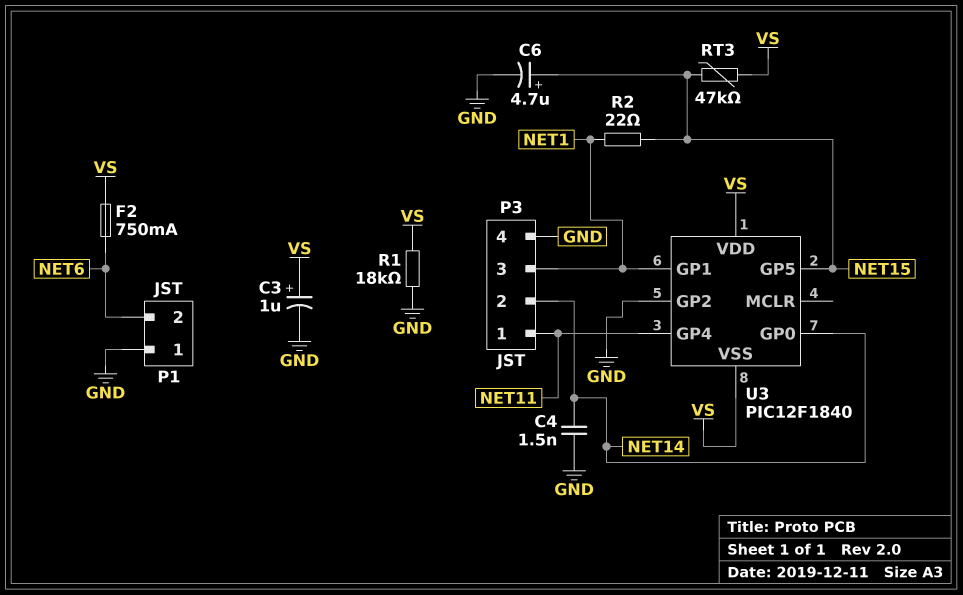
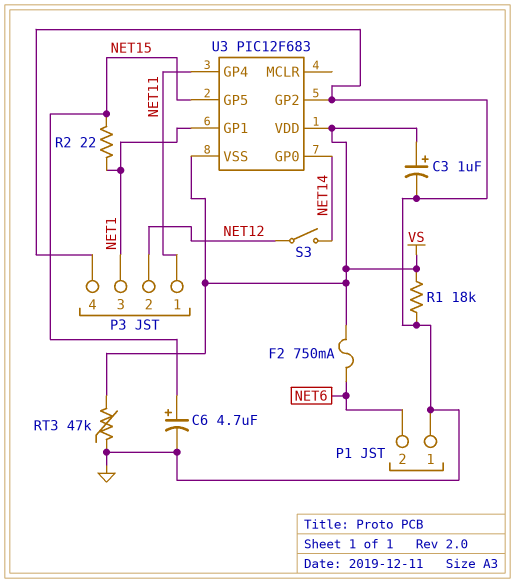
C4: 1.5nF (GND, NET14) -> none
P3 pin 2: NET14 -> NET12
RT3: 47k (NET15, VS) -> 47k (GND, VS)
S3: none -> switch (NET12, NET14)
U3: PIC12F1840 -> PIC12F683

